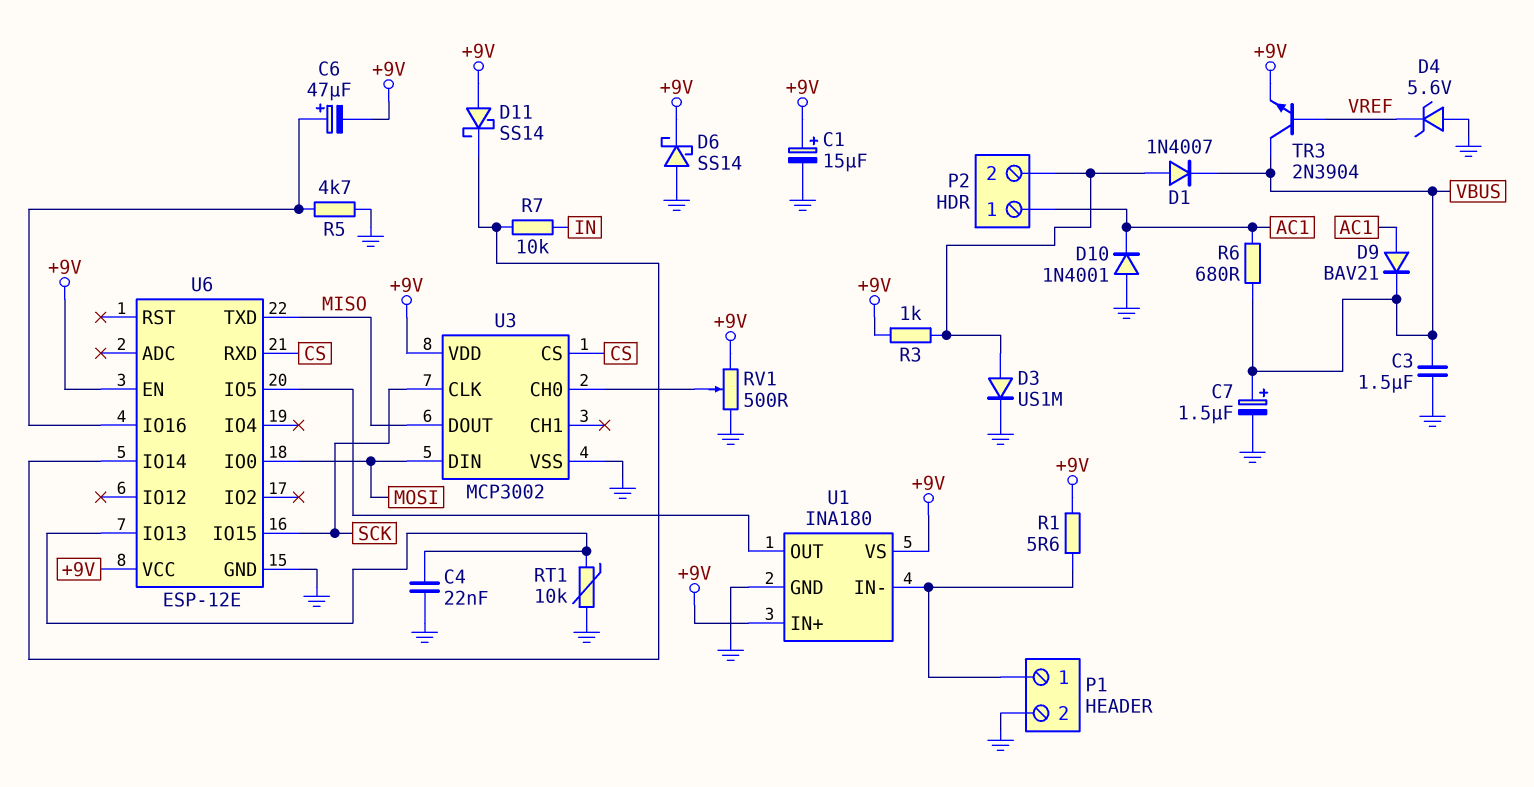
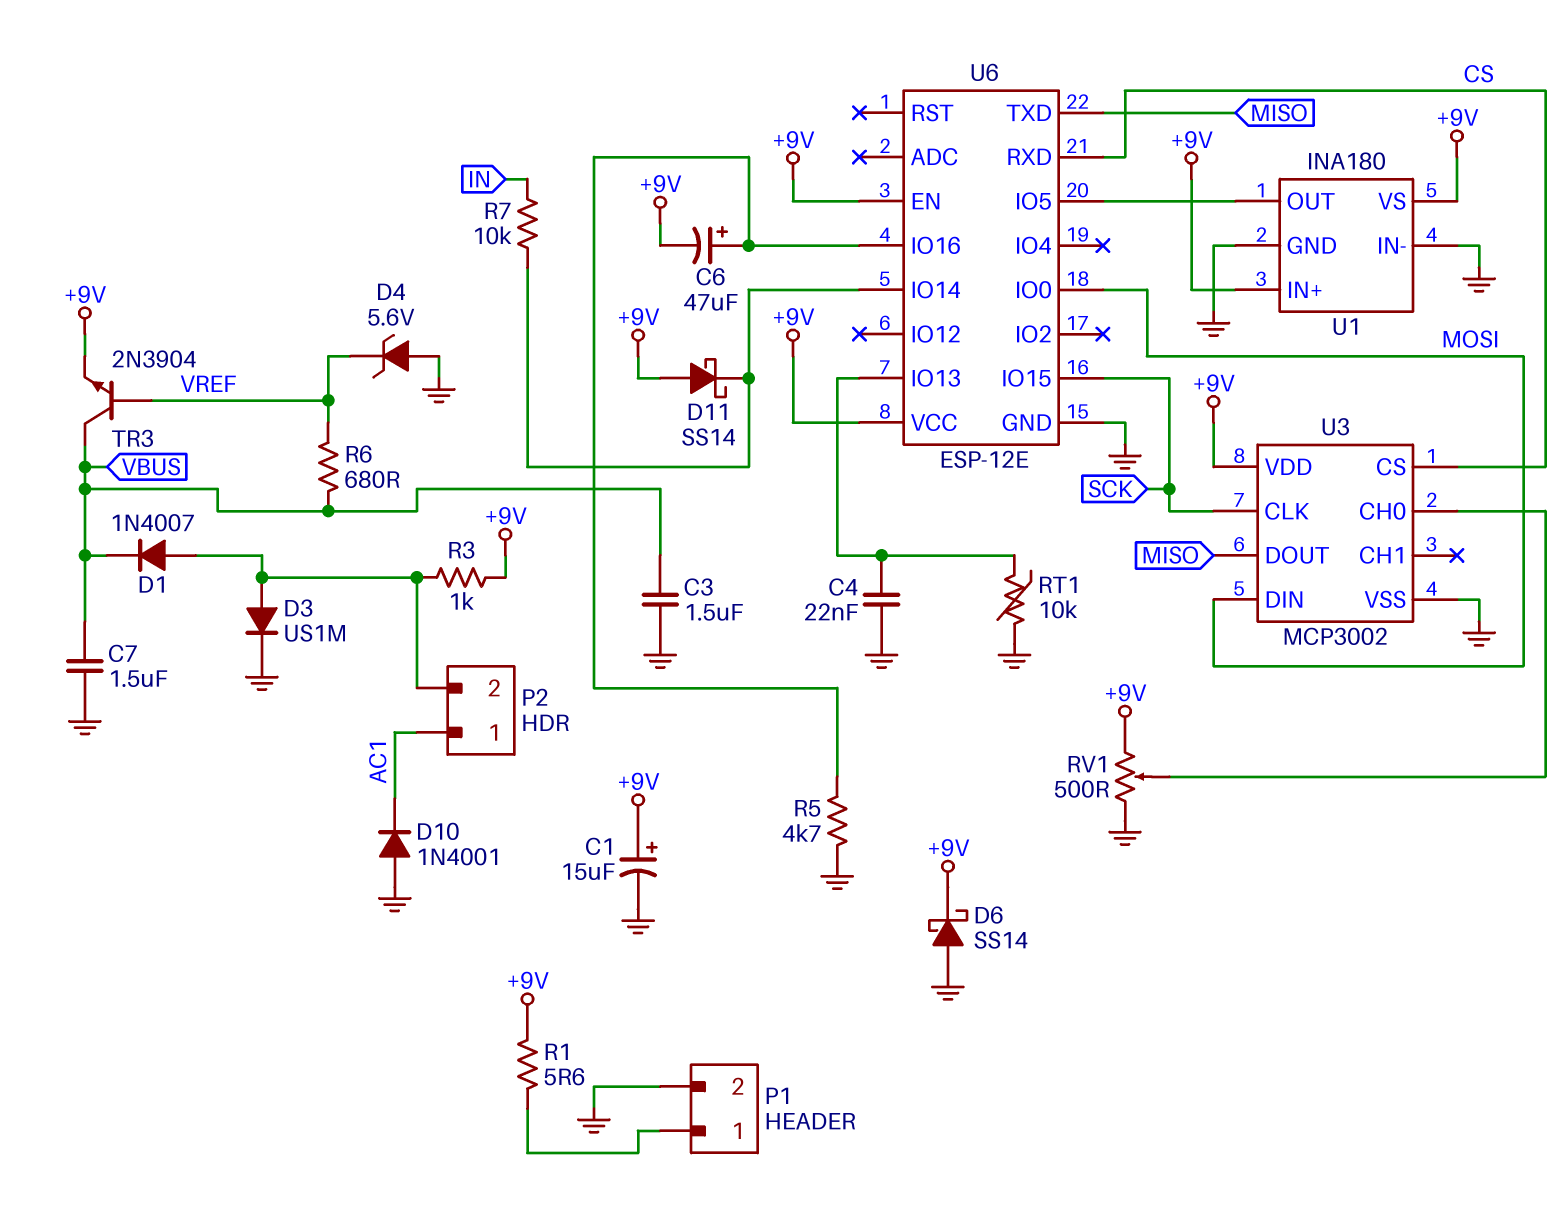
C7: 1.5uF (plus VBUS, minus GND) -> 1.5uF (GND, VBUS)
D9: diode BAV21 (A AC1, K VBUS) -> none
R6: 680 (AC1, VBUS) -> 680 (VBUS, VREF)
U1 pin IN-: P1/1 -> GND

